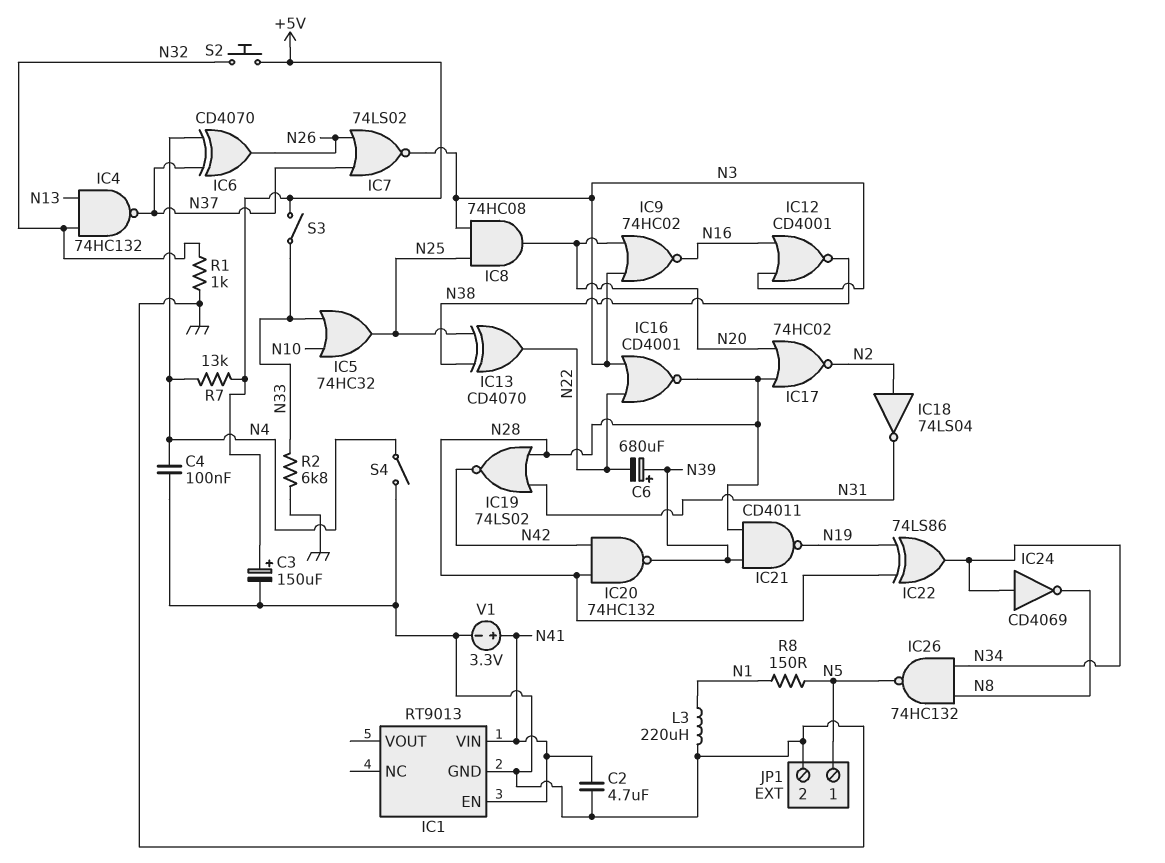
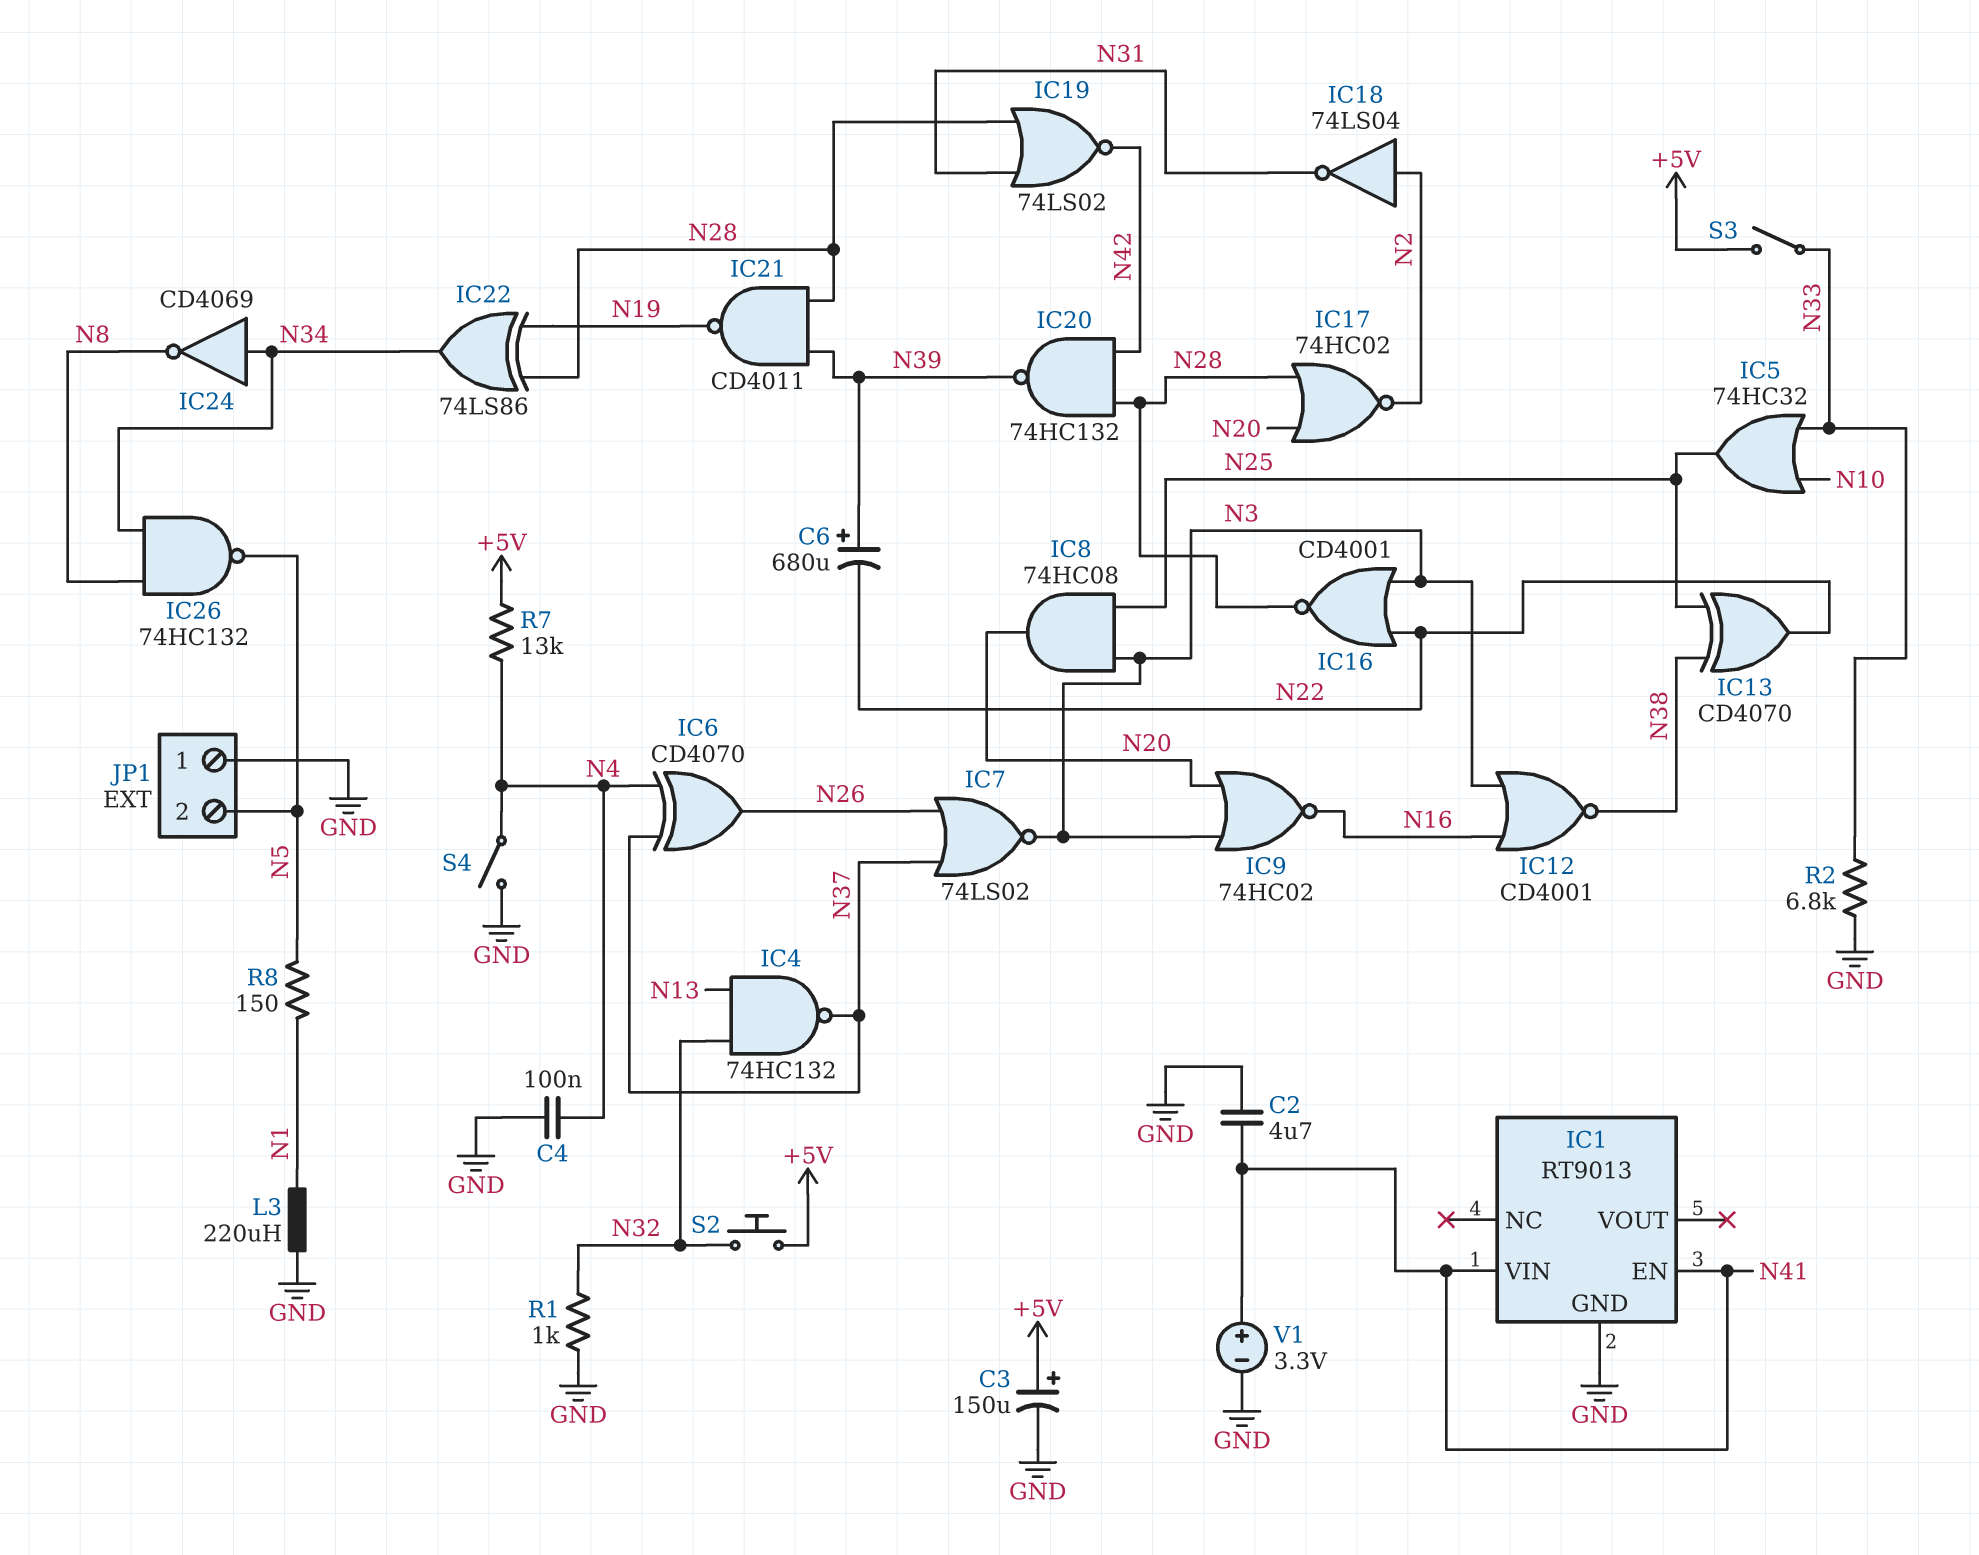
JP1 pin 1: N5 -> GND
JP1 pin 2: GND -> N5

